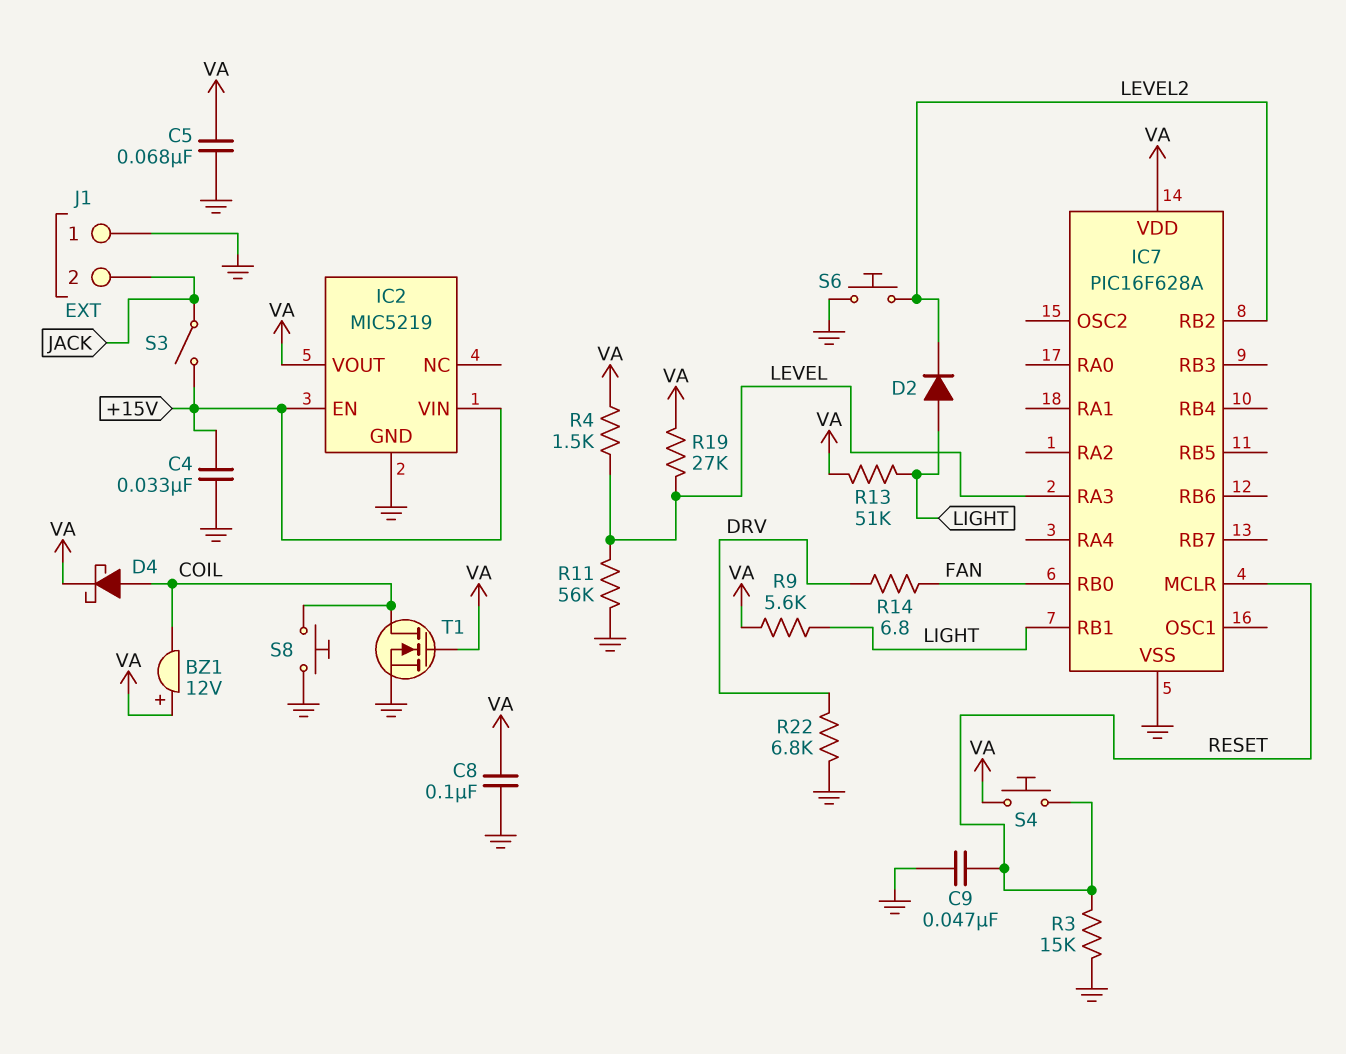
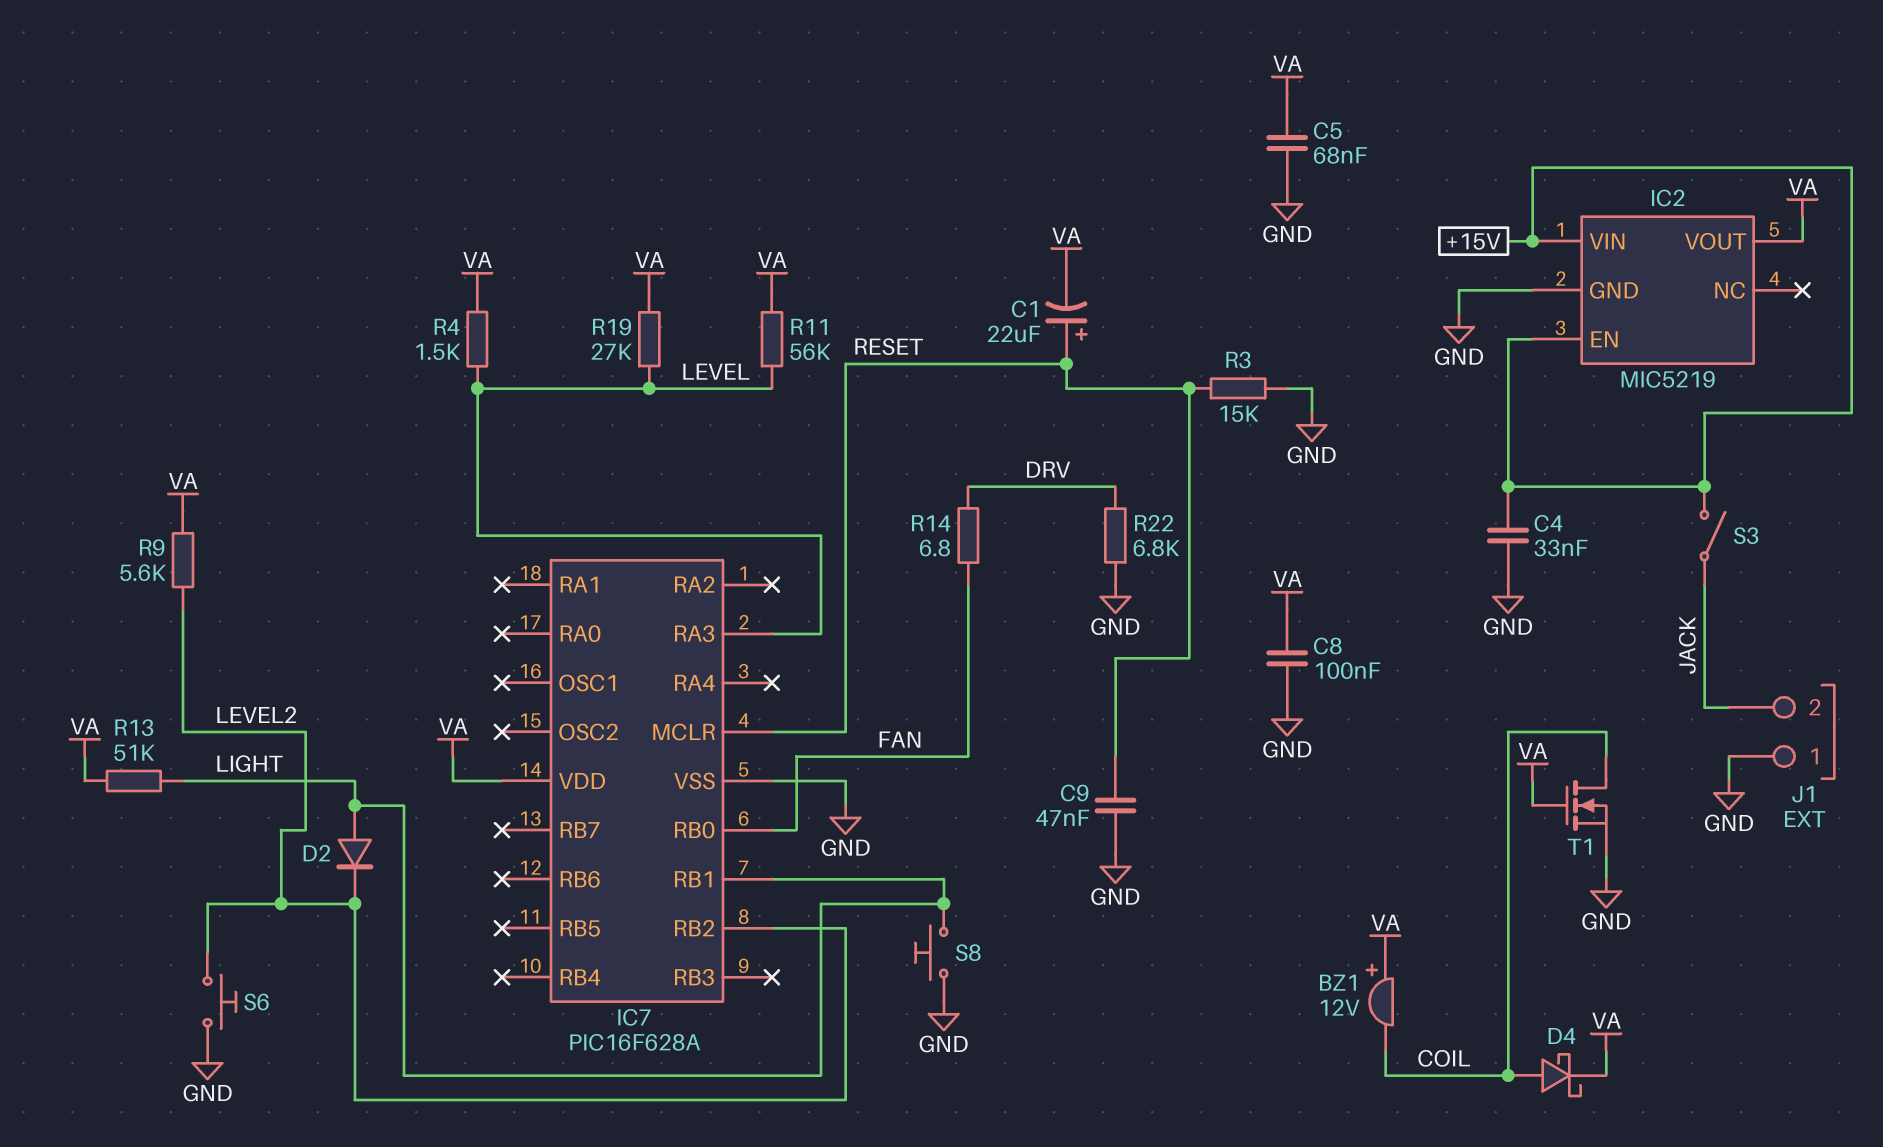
C1: none -> 22uF (plus RESET, minus VA)
R9: 5.6k (LIGHT, VA) -> 5.6k (LEVEL2, VA)
R11: 56k (GND, LEVEL) -> 56k (LEVEL, VA)
S4: button (RESET, VA) -> none
S8: button (COIL, GND) -> button (GND, LIGHT)

